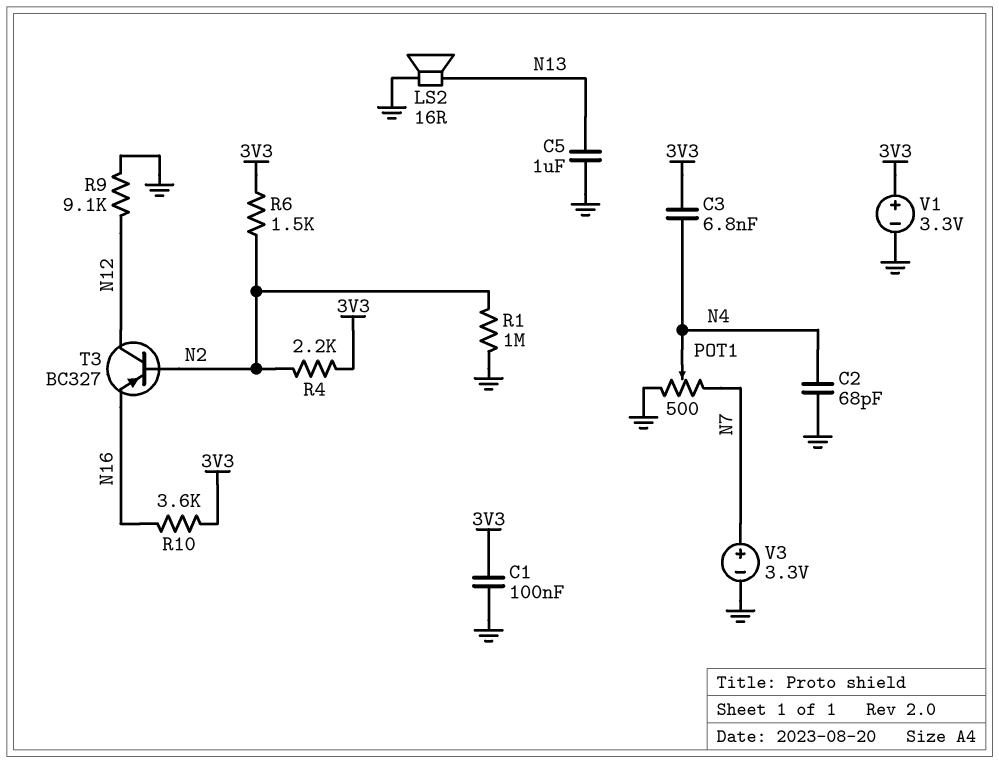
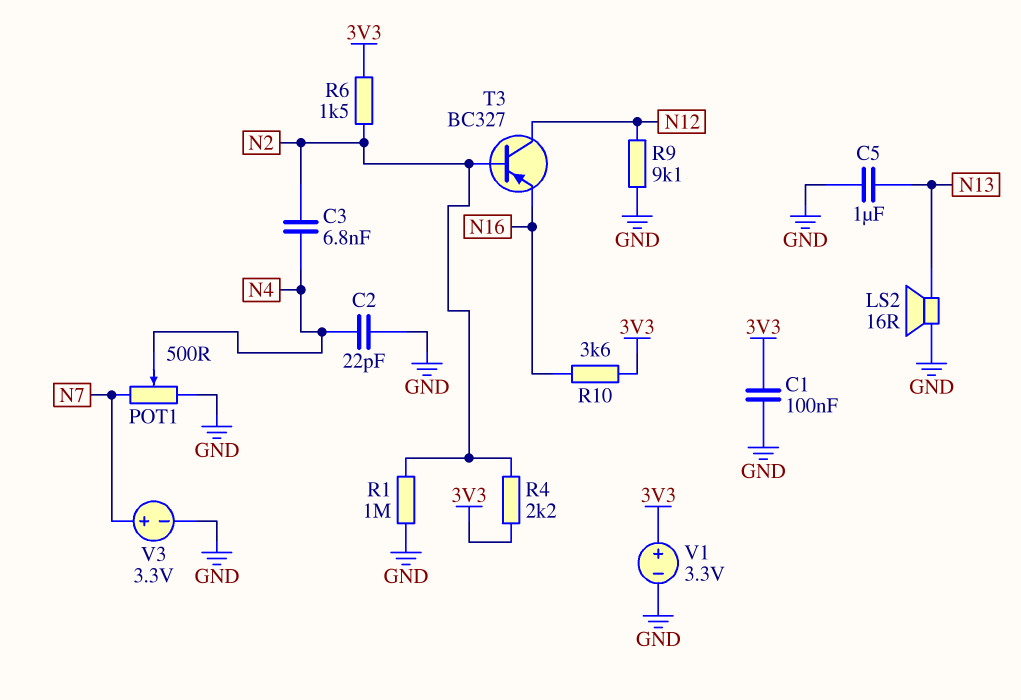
C2: 68pF (GND, N4) -> 22pF (GND, N4)
C3: 6.8nF (3V3, N4) -> 6.8nF (N2, N4)

